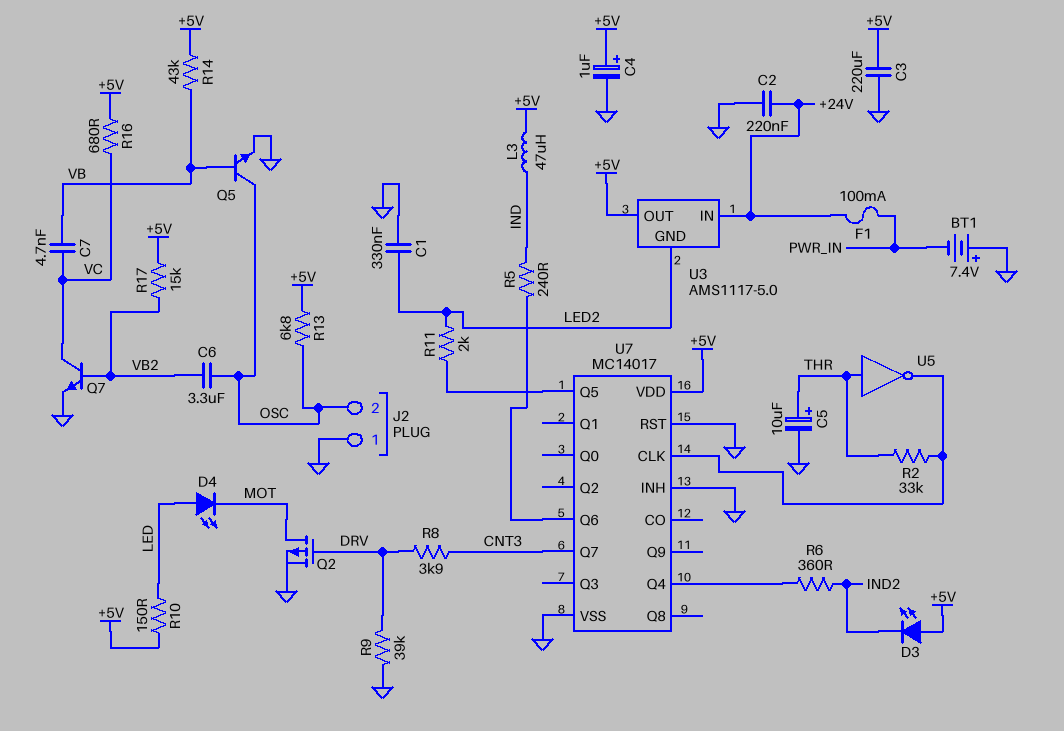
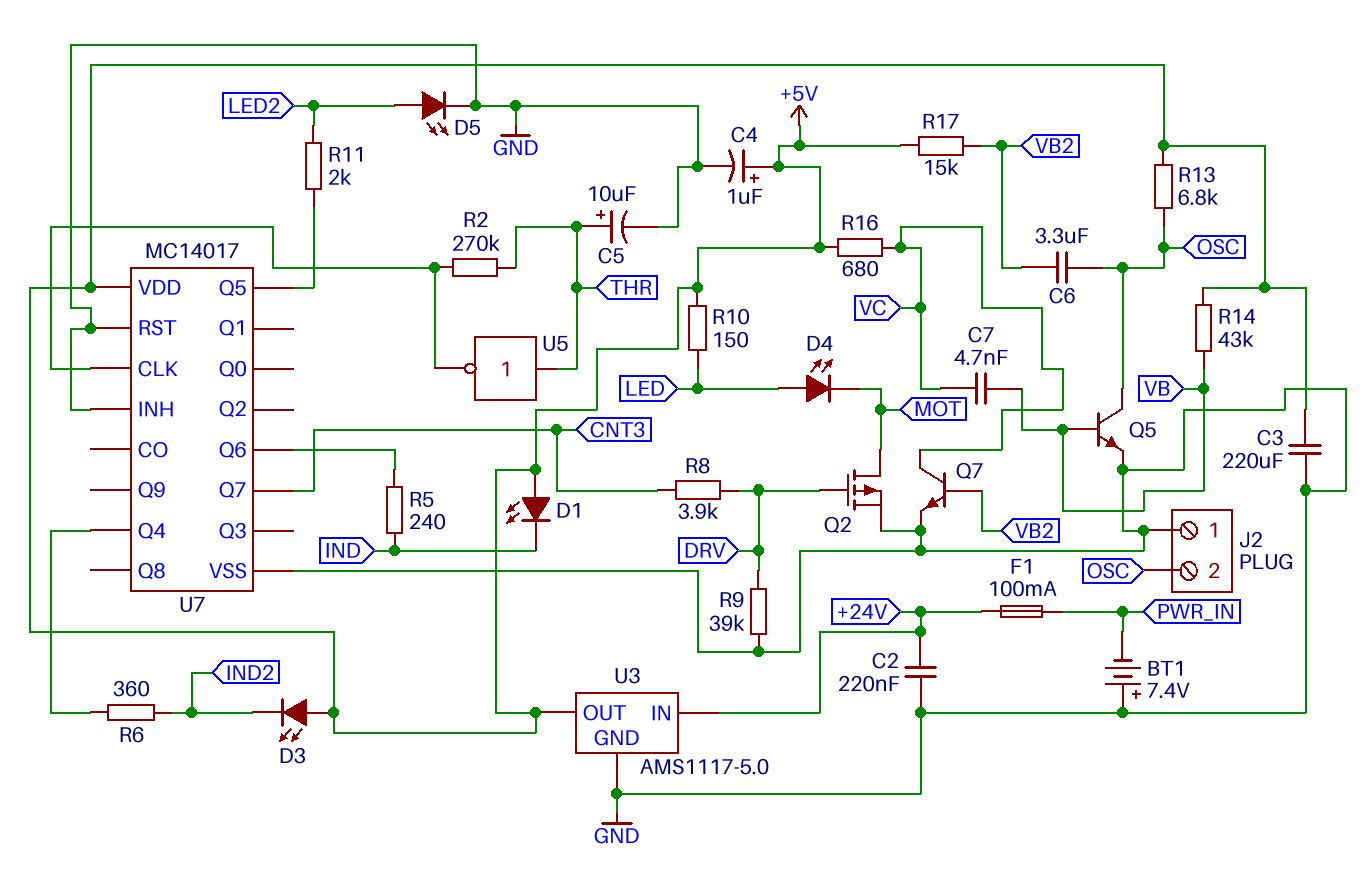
C1: 330nF (GND, LED2) -> none
D1: none -> LED (A +5V, K IND)
D5: none -> LED (A LED2, K GND)
L3: 47uH (+5V, IND) -> none
R2: 33k (THR, U7/CLK) -> 270k (THR, U7/CLK)
U3 pin GND: LED2 -> GND

